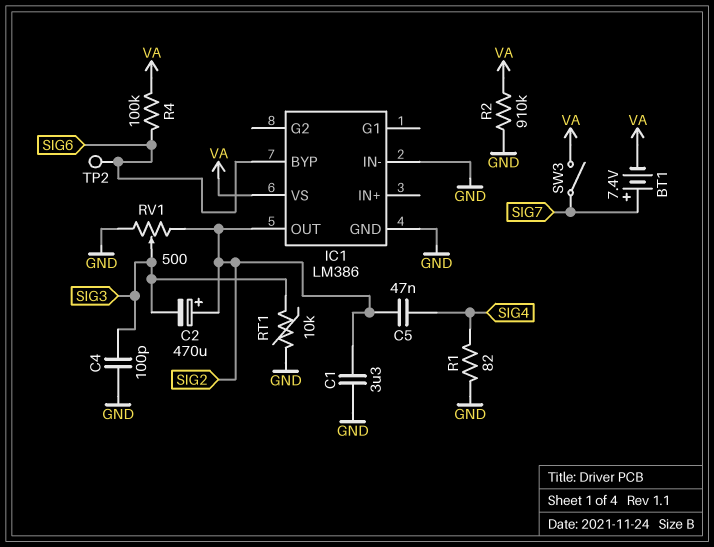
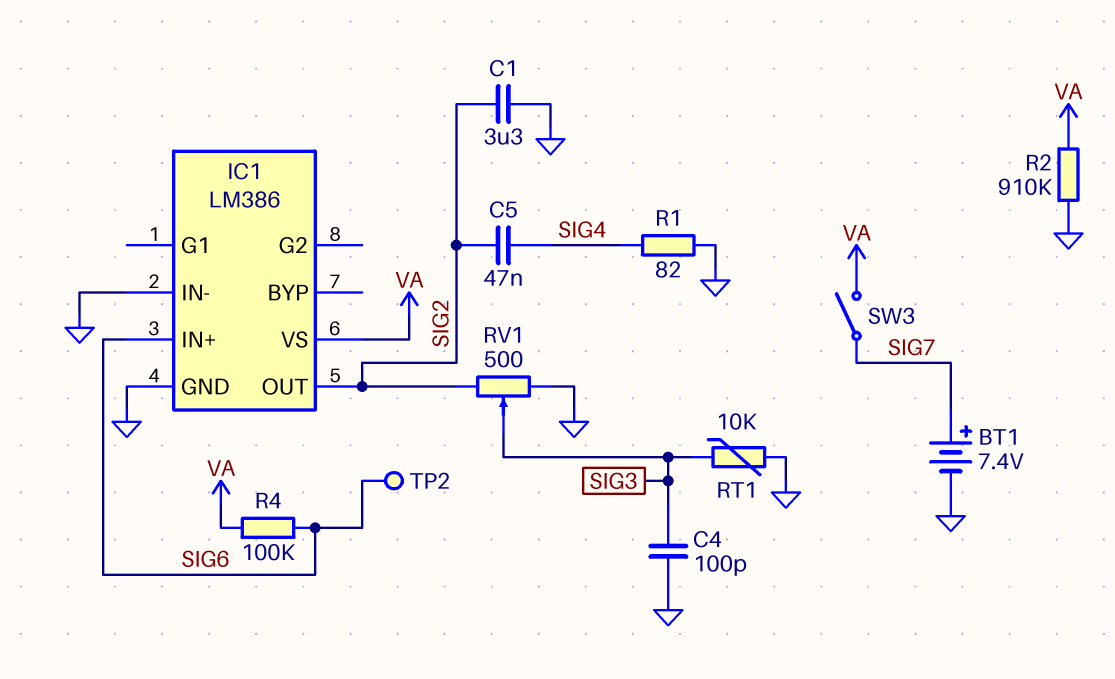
BT1: 7.4V (plus SIG7, minus VA) -> 7.4V (plus SIG7, minus GND)
C2: 470uF (plus SIG2, minus SIG3) -> none
IC1 pin BYP: SIG6 -> none
IC1 pin IN+: none -> SIG6

